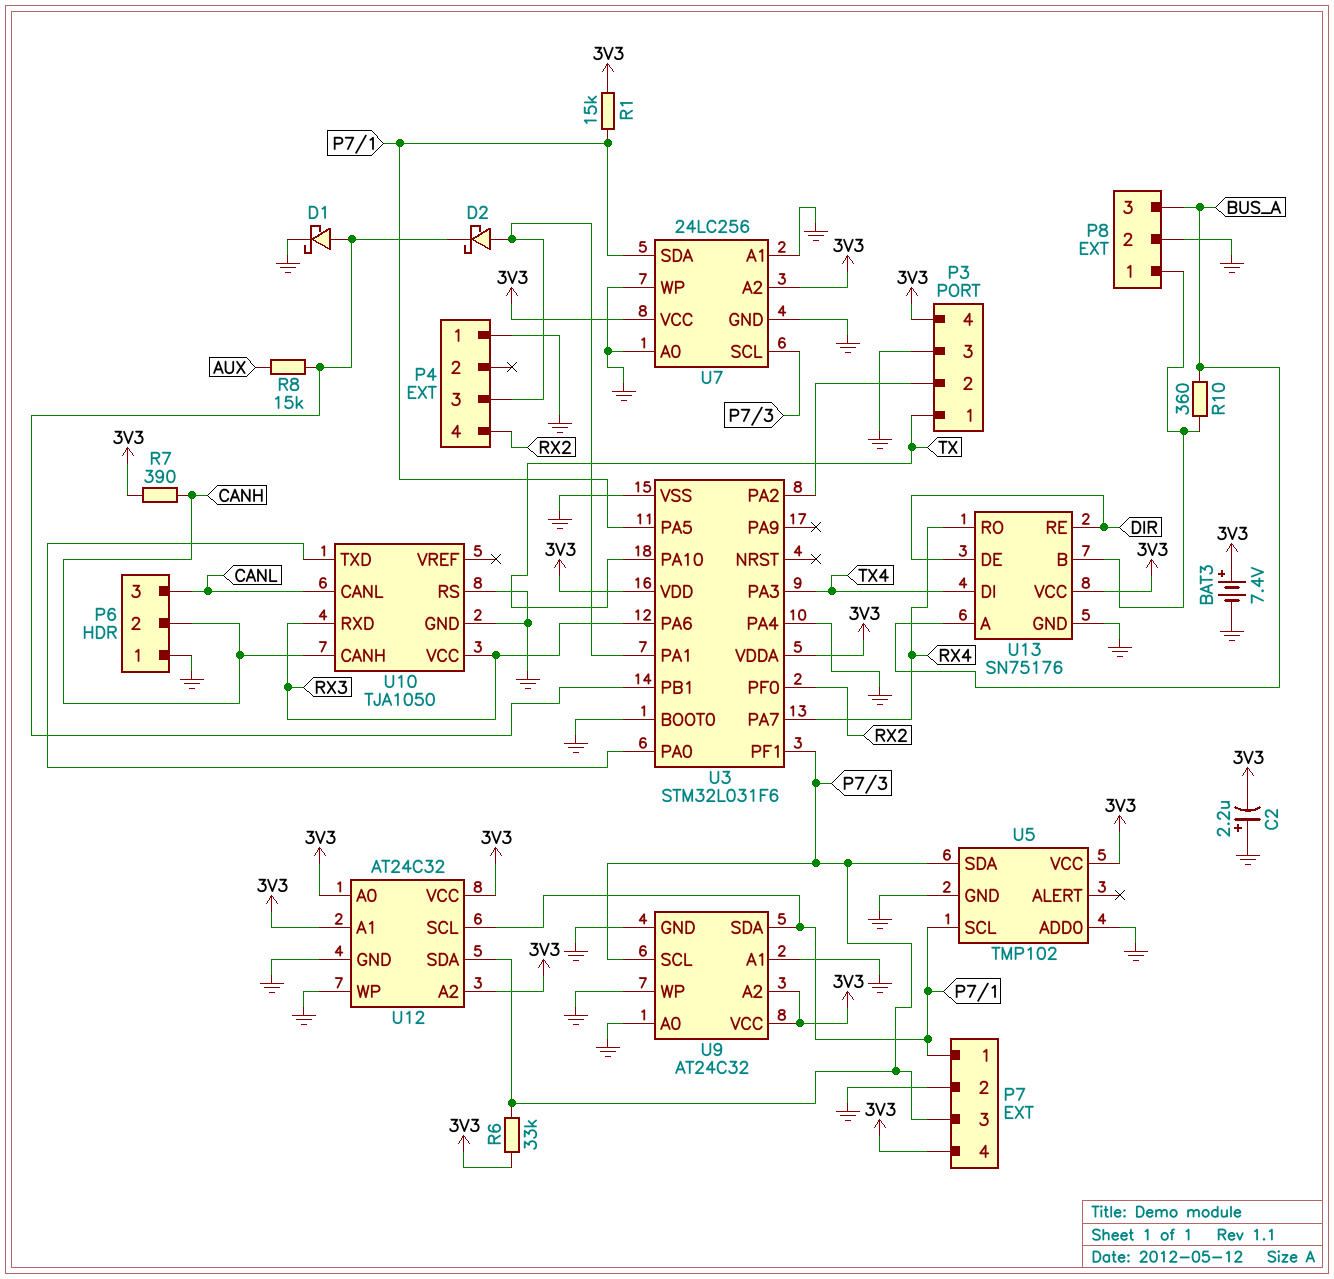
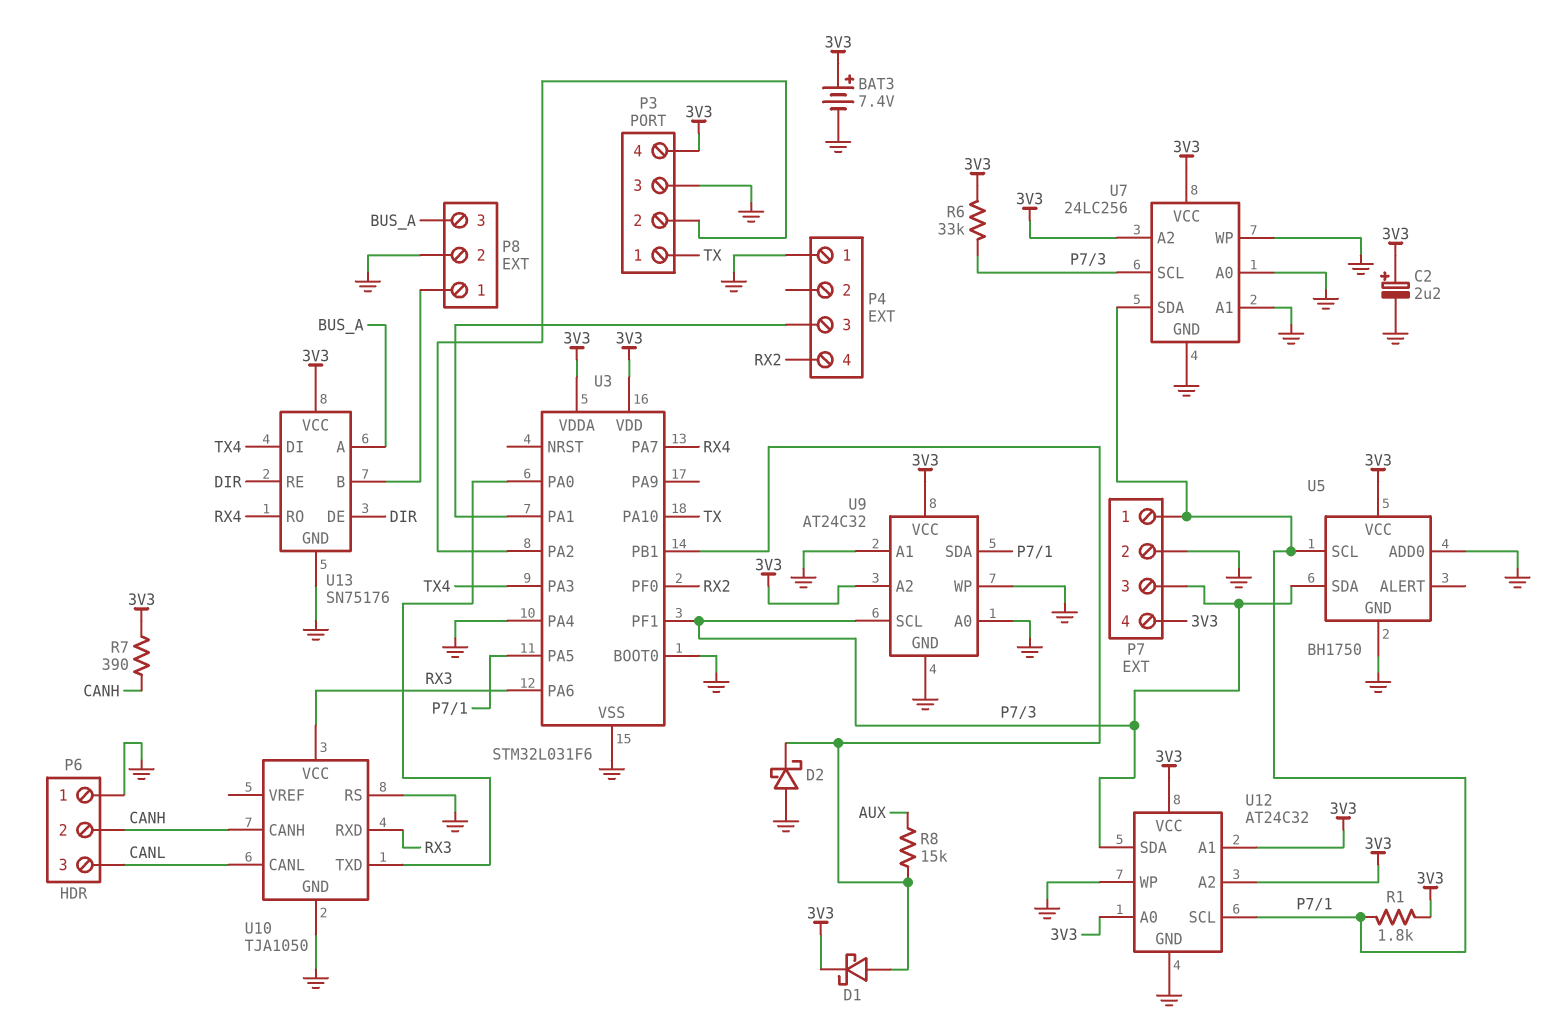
C2: 2.2uF (plus GND, minus 3V3) -> 2.2uF (plus 3V3, minus GND)
D1: schottky (A U3/PB1, K GND) -> schottky (A U3/PB1, K 3V3)
D2: schottky (A P4/3, K U3/PB1) -> schottky (A GND, K U3/PB1)
R1: 15k (3V3, P7/1) -> 1.8k (3V3, P7/1)
R10: 360 (BUS_A, P8/1) -> none
U5: TMP102 -> BH1750

